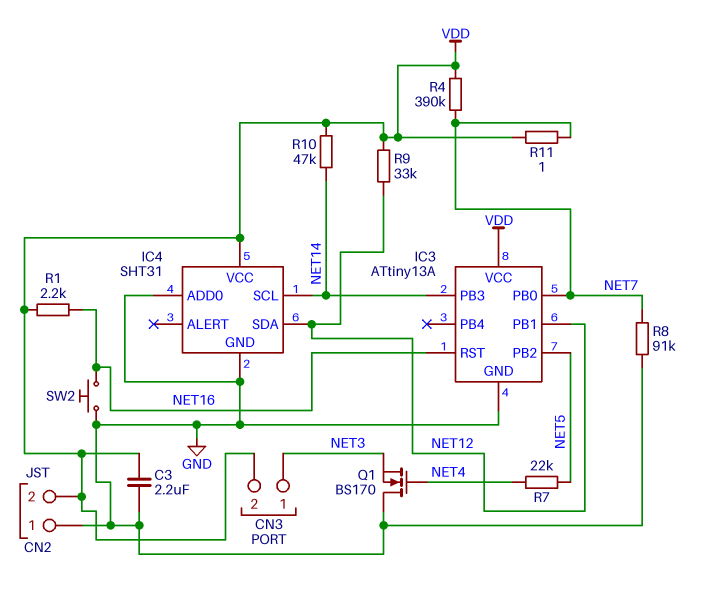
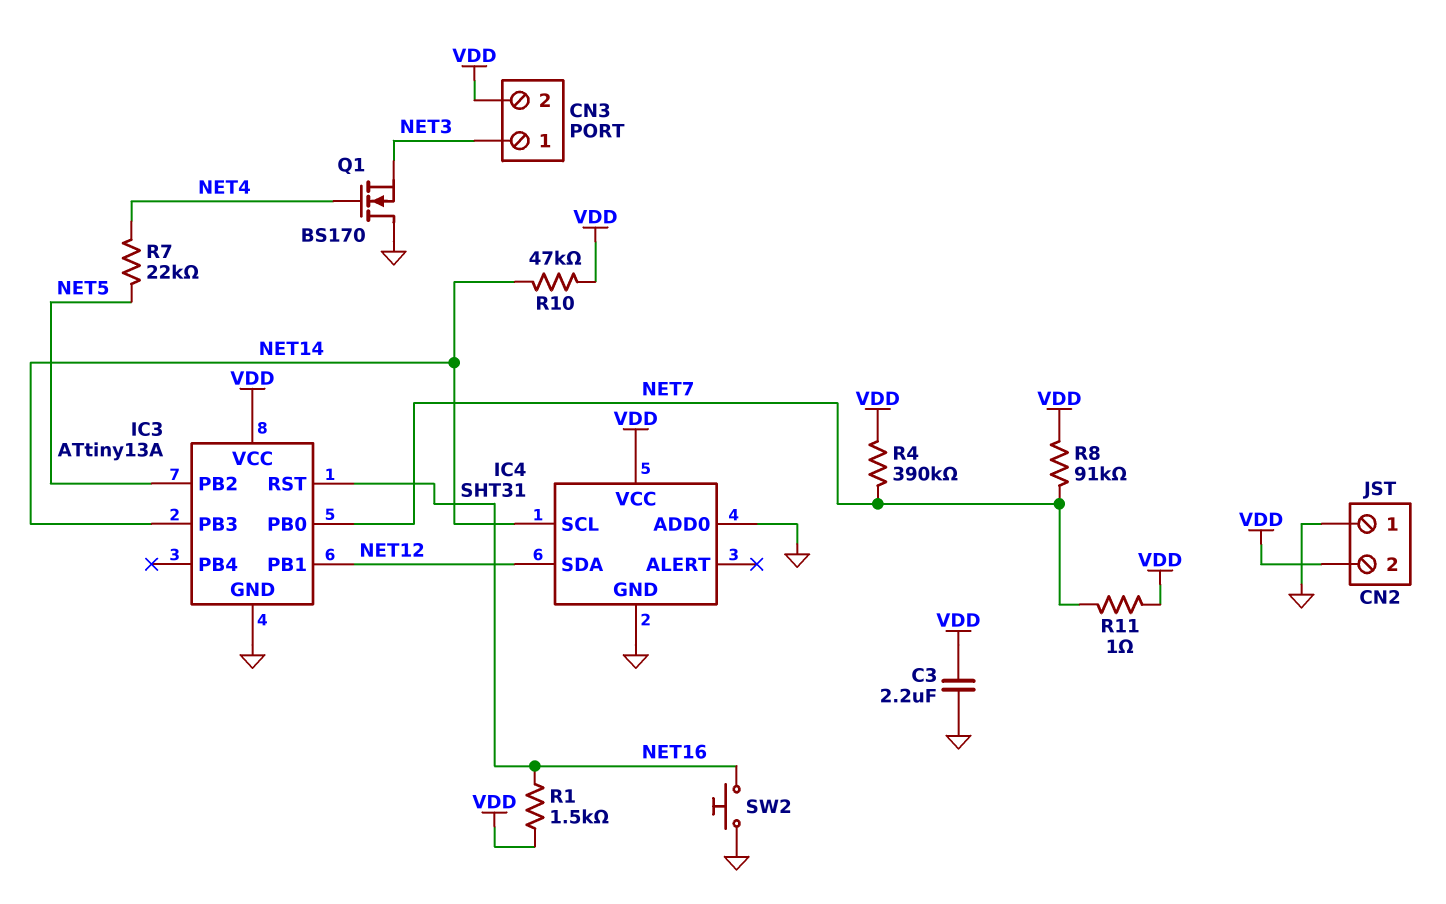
R1: 2.2k (NET16, VDD) -> 1.5k (NET16, VDD)
R8: 91k (GND, NET7) -> 91k (NET7, VDD)
R9: 33k (NET12, VDD) -> none

